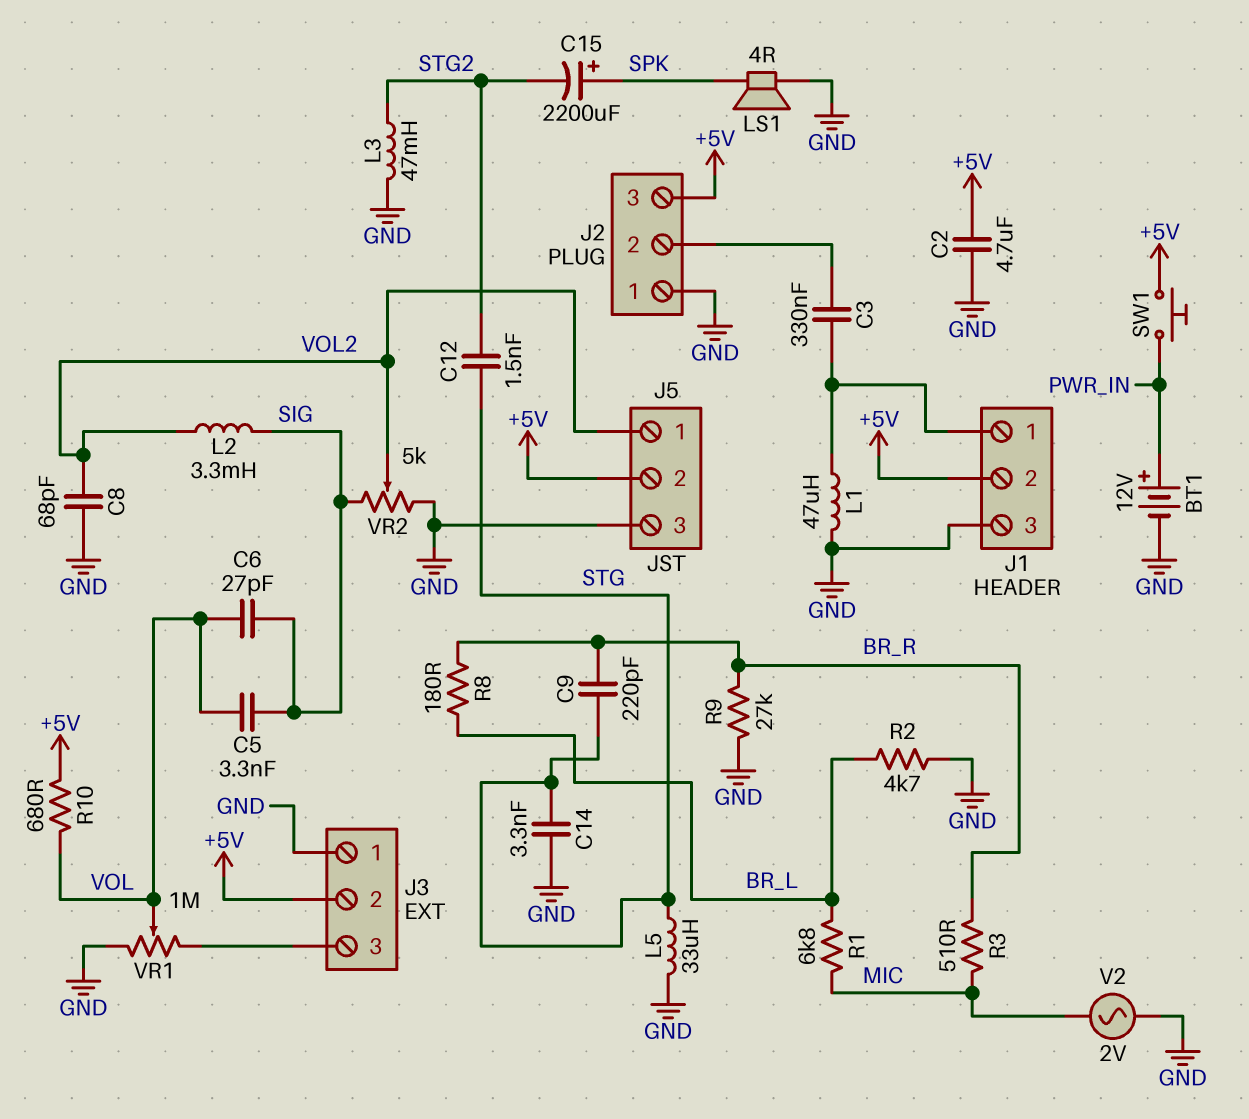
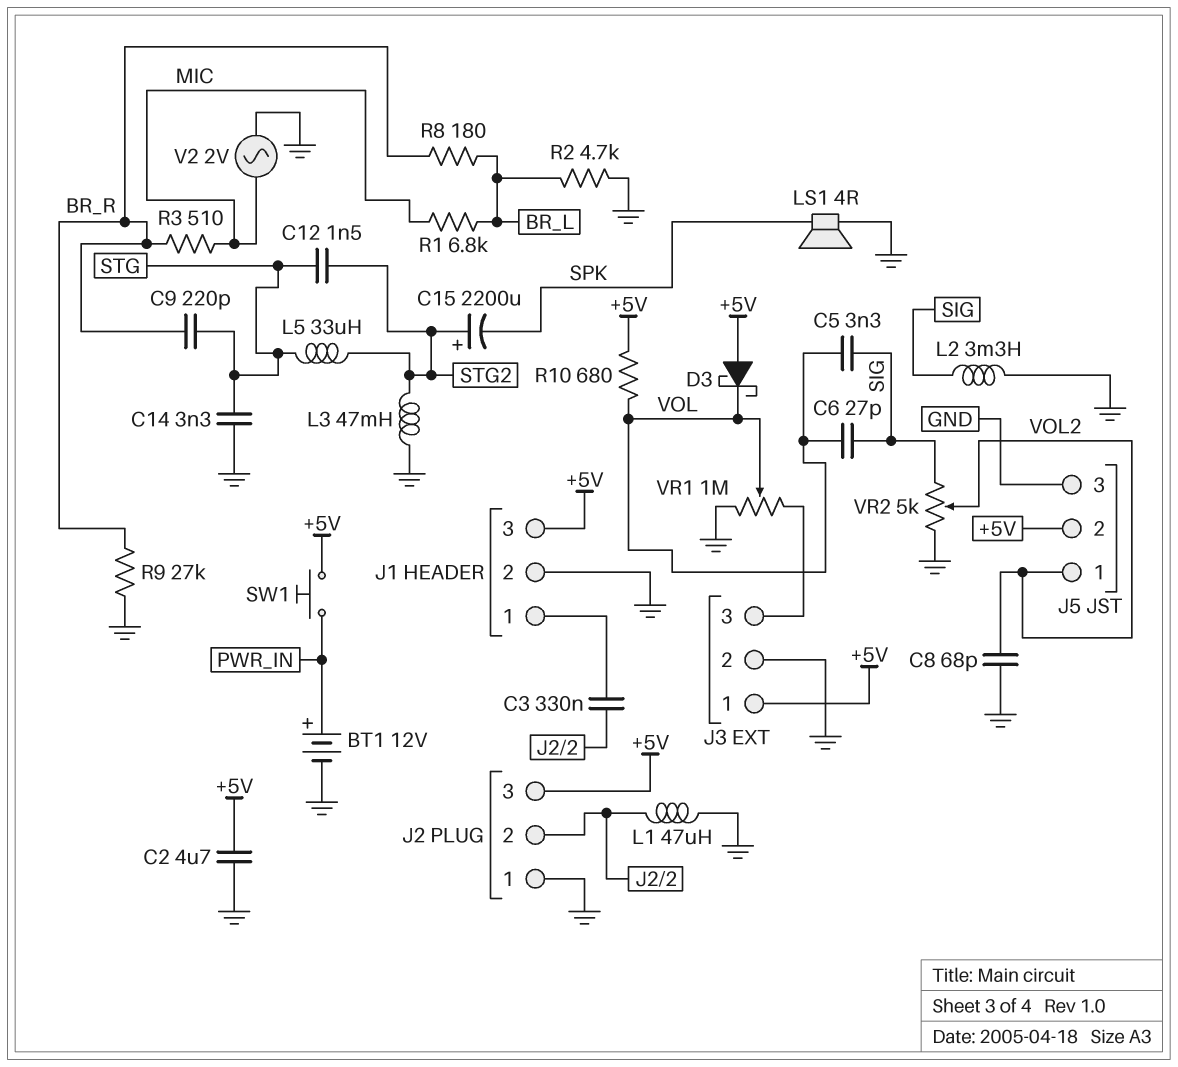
C15: 2200uF (plus SPK, minus STG2) -> 2200uF (plus STG2, minus SPK)
D3: none -> schottky (A +5V, K VOL)
J1 pin 2: +5V -> GND
J1 pin 3: GND -> +5V
J3 pin 1: GND -> +5V
J3 pin 2: +5V -> GND
L1: 47uH (GND, J1/1) -> 47uH (GND, J2/2)
L2: 3.3mH (SIG, VOL2) -> 3.3mH (GND, SIG)
L5: 33uH (GND, STG) -> 33uH (STG, STG2)

